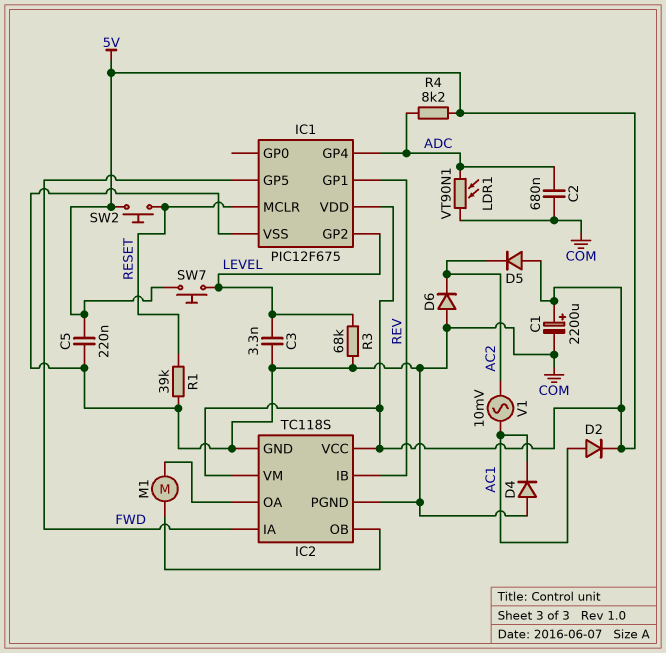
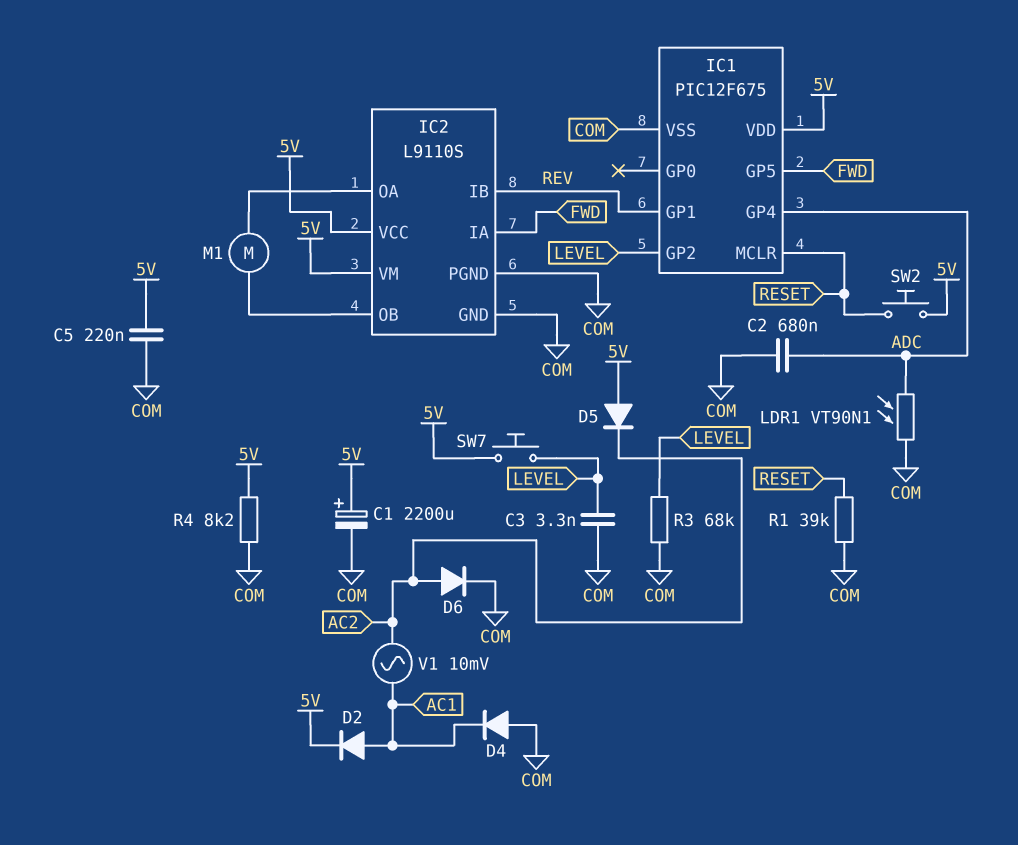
D6: diode (A COM, K AC2) -> diode (A AC2, K COM)
IC2: TC118S -> L9110S
R4: 8.2k (5V, ADC) -> 8.2k (5V, COM)

